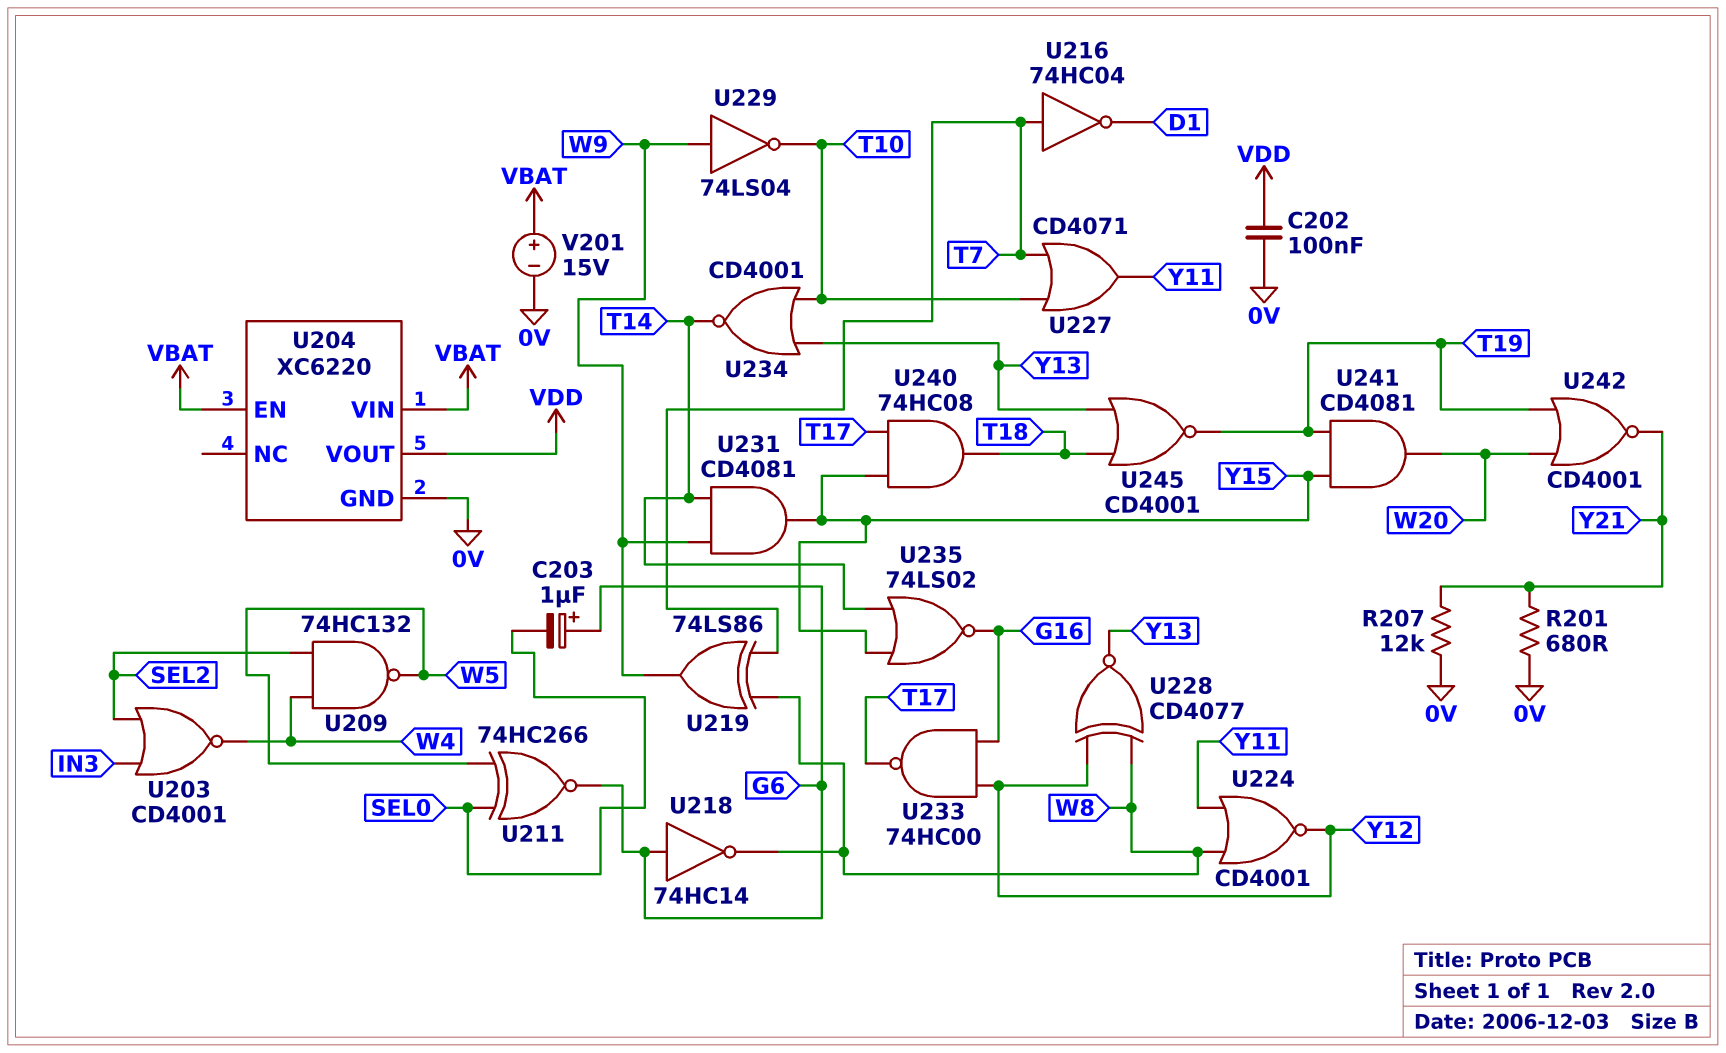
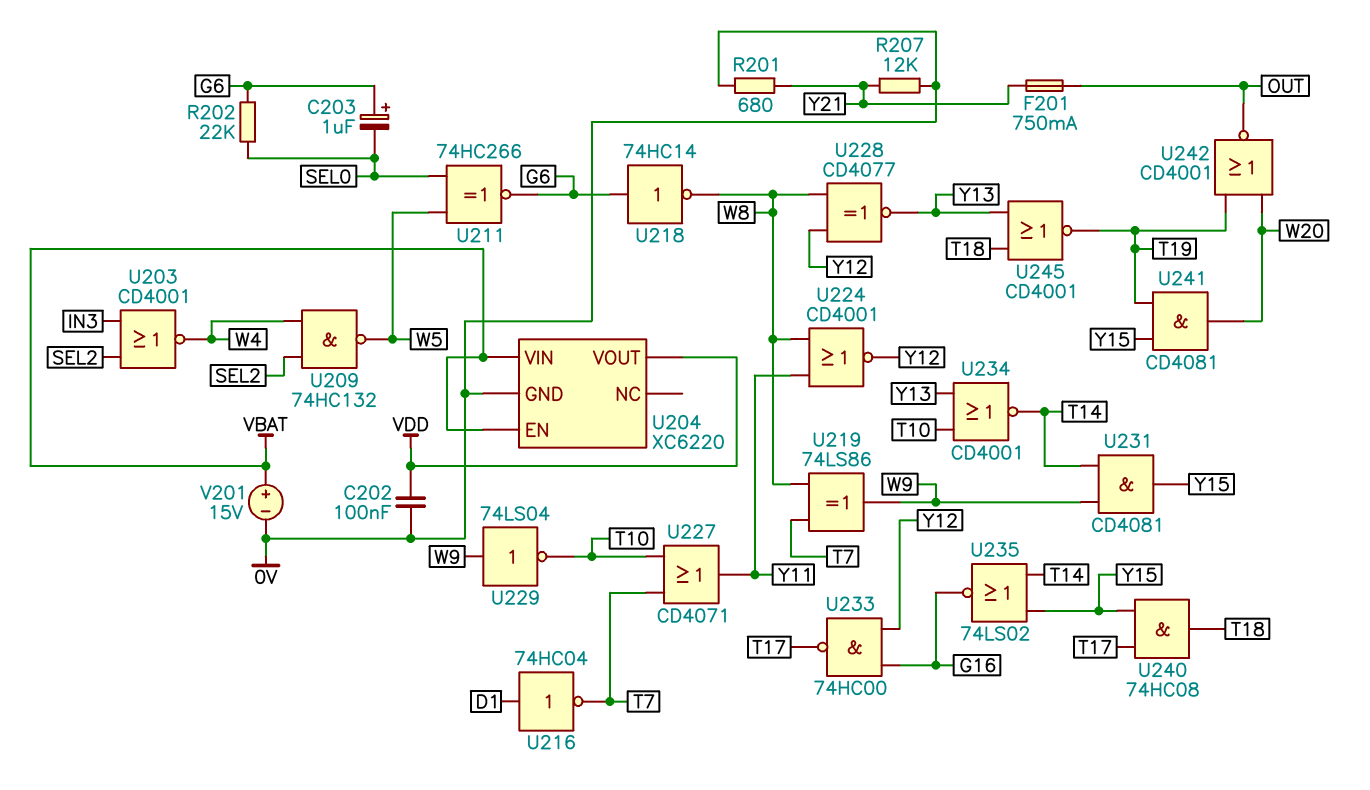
F201: none -> 750mA (OUT, Y21)
R202: none -> 22k (G6, SEL0)
U216: NOT 74HC04 (in T7, out D1) -> NOT 74HC04 (in D1, out T7)
U242: NOR CD4001 (in T19, in W20, out Y21) -> NOR CD4001 (in T19, in W20, out OUT)

